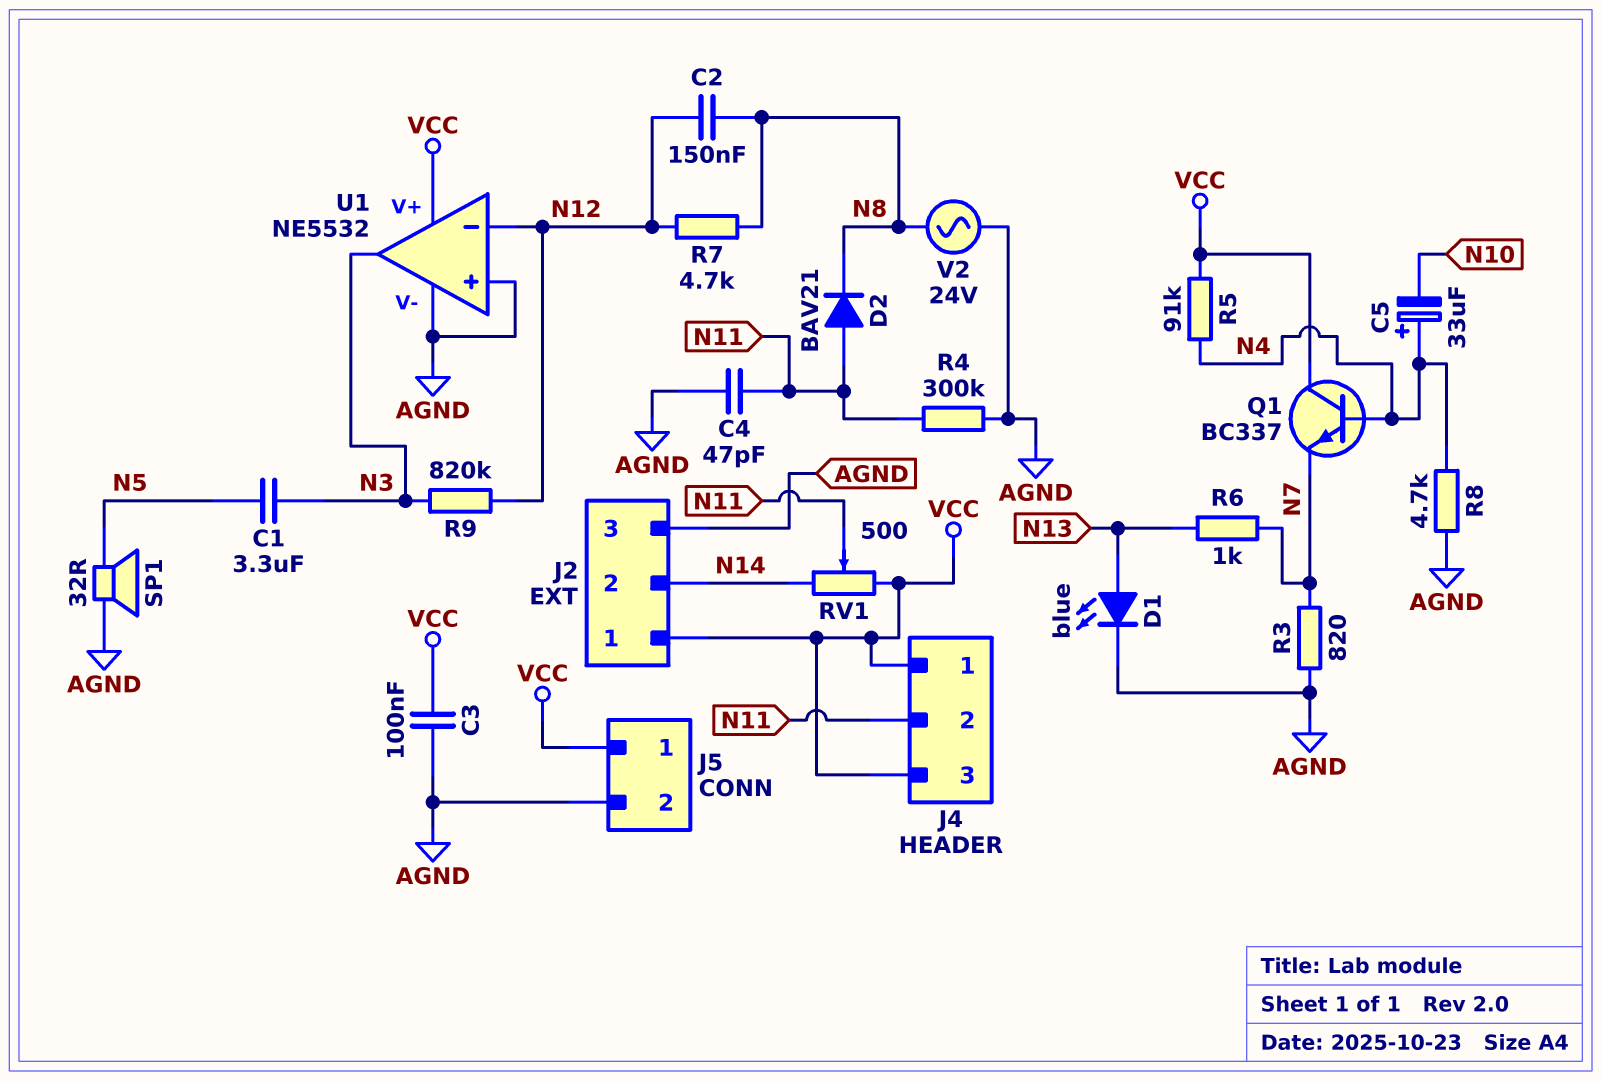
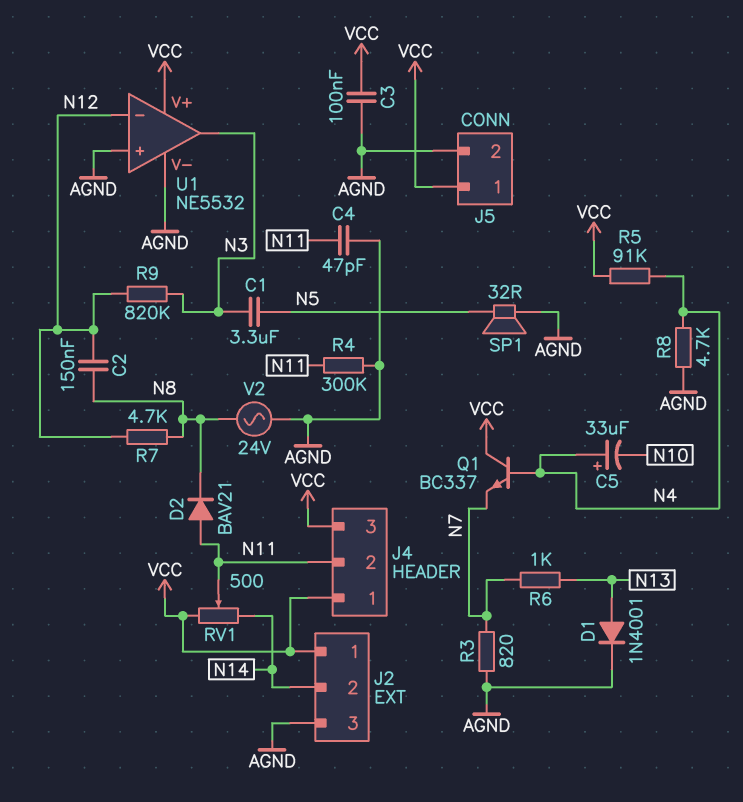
D1: LED blue (A N13, K AGND) -> diode 1N4001 (A N13, K AGND)

